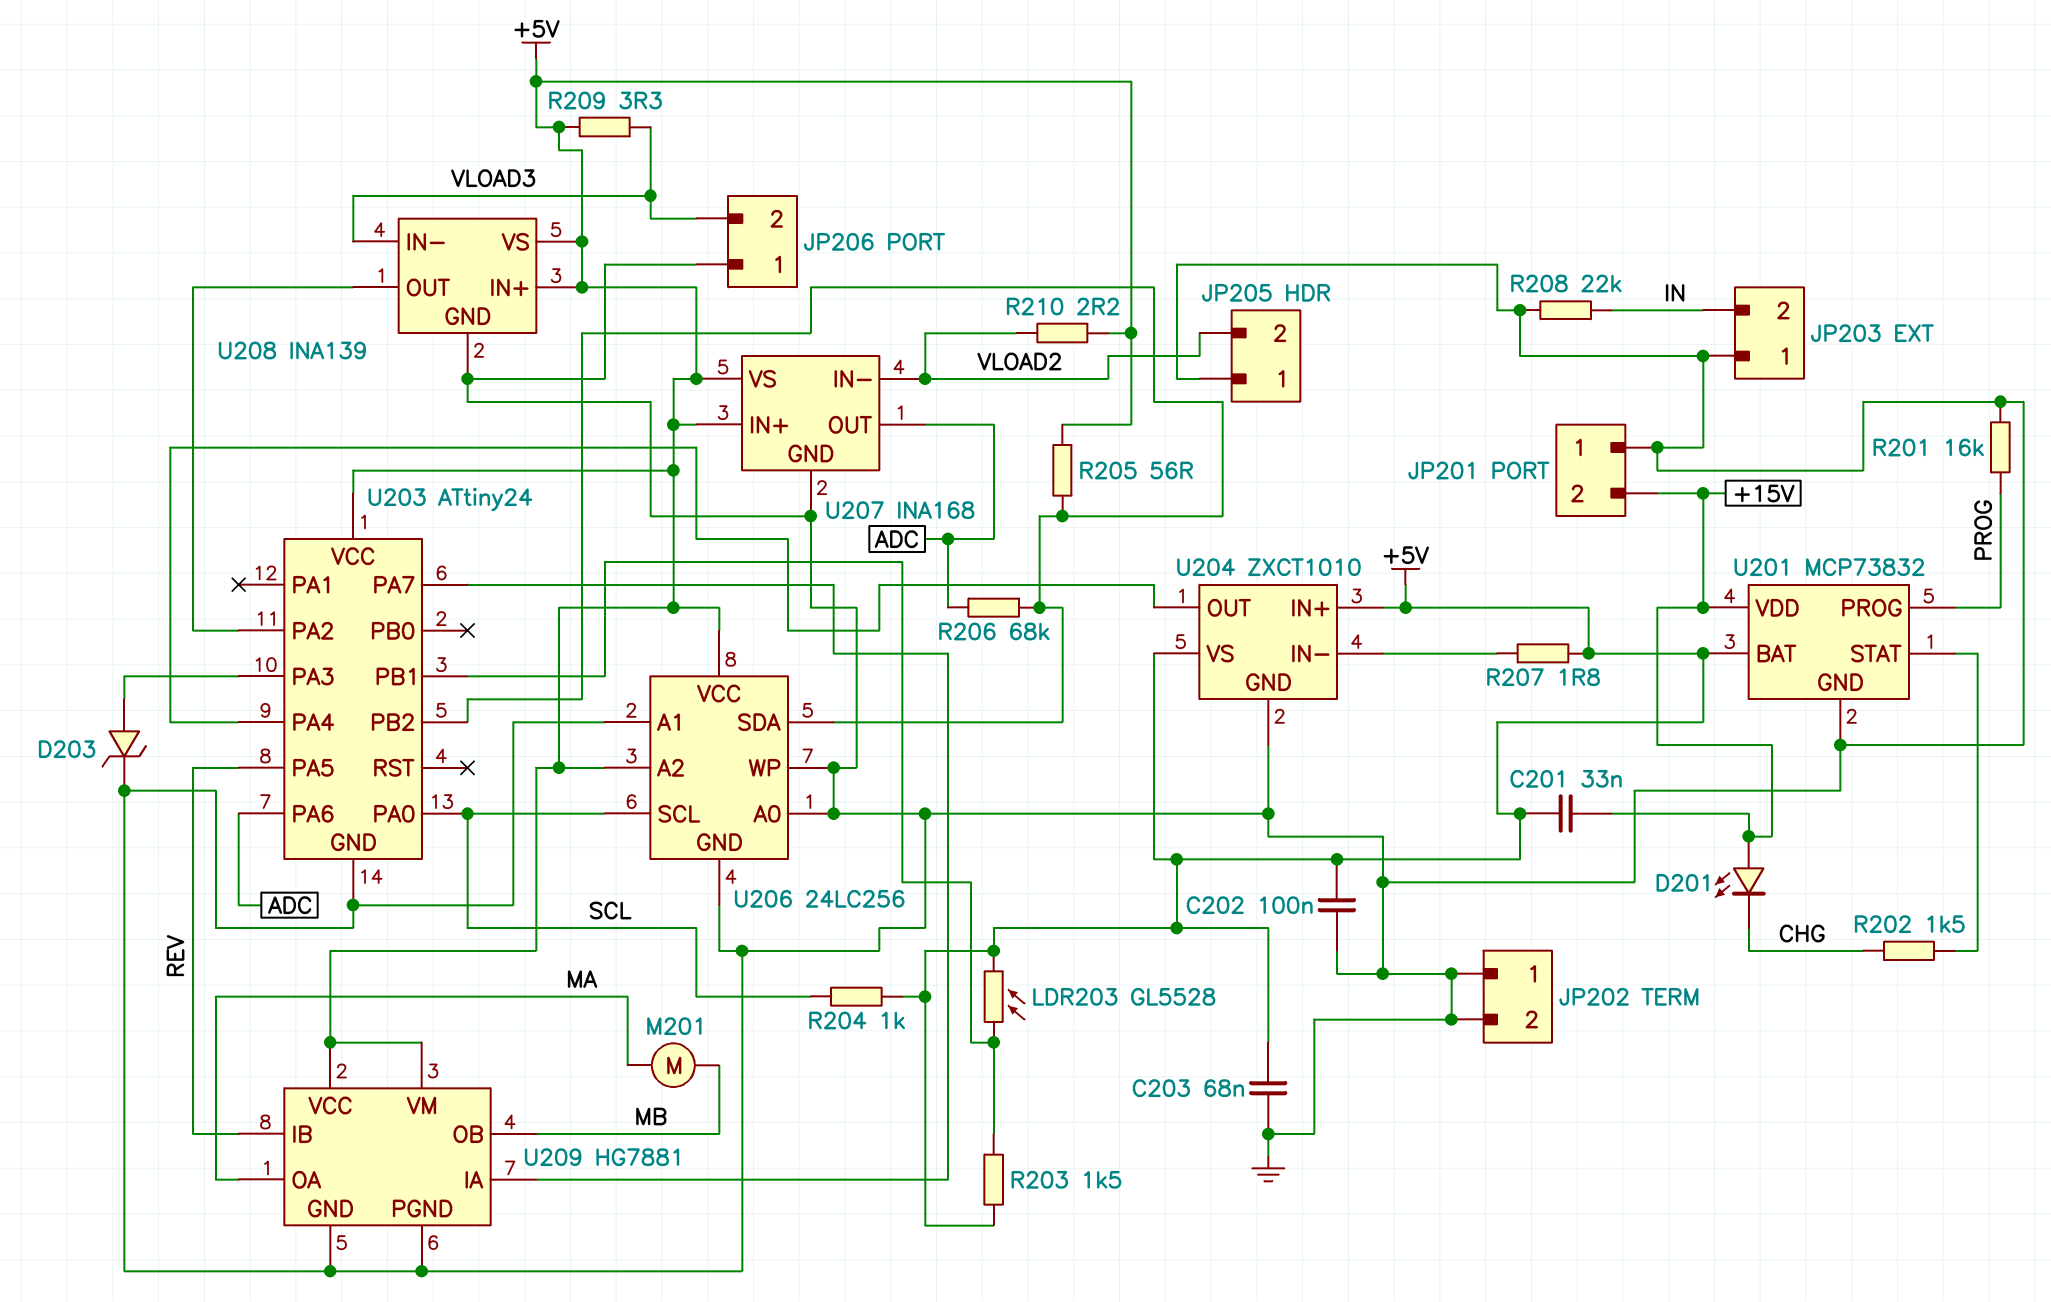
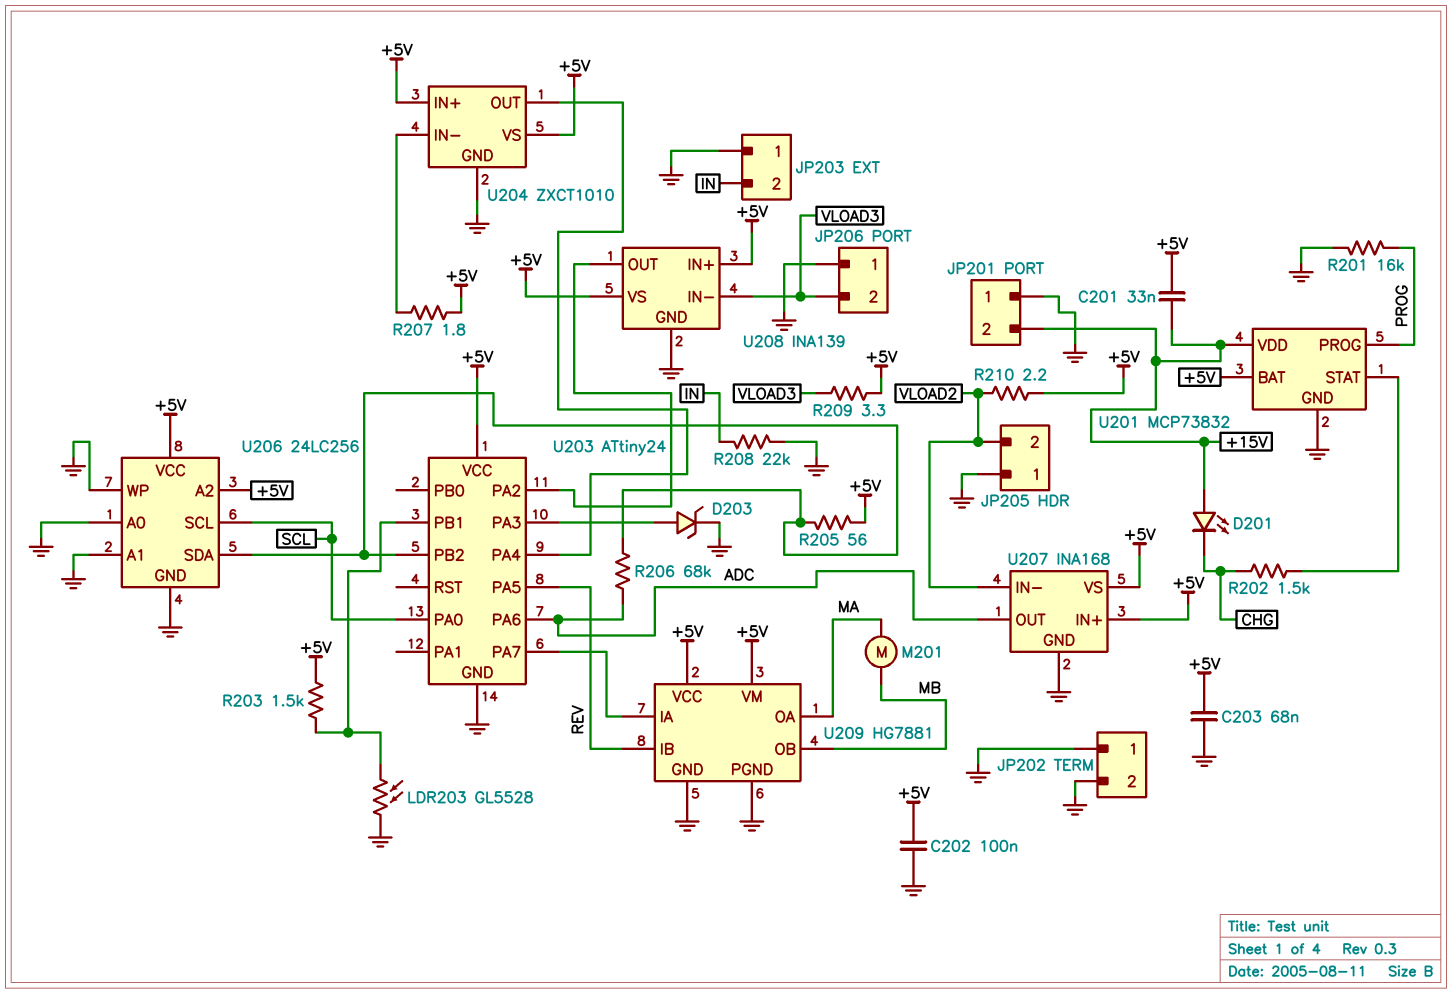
LDR203: GL5528 (+5V, U203/PB1) -> GL5528 (GND, U203/PB1)
R204: 1k (+5V, SCL) -> none

